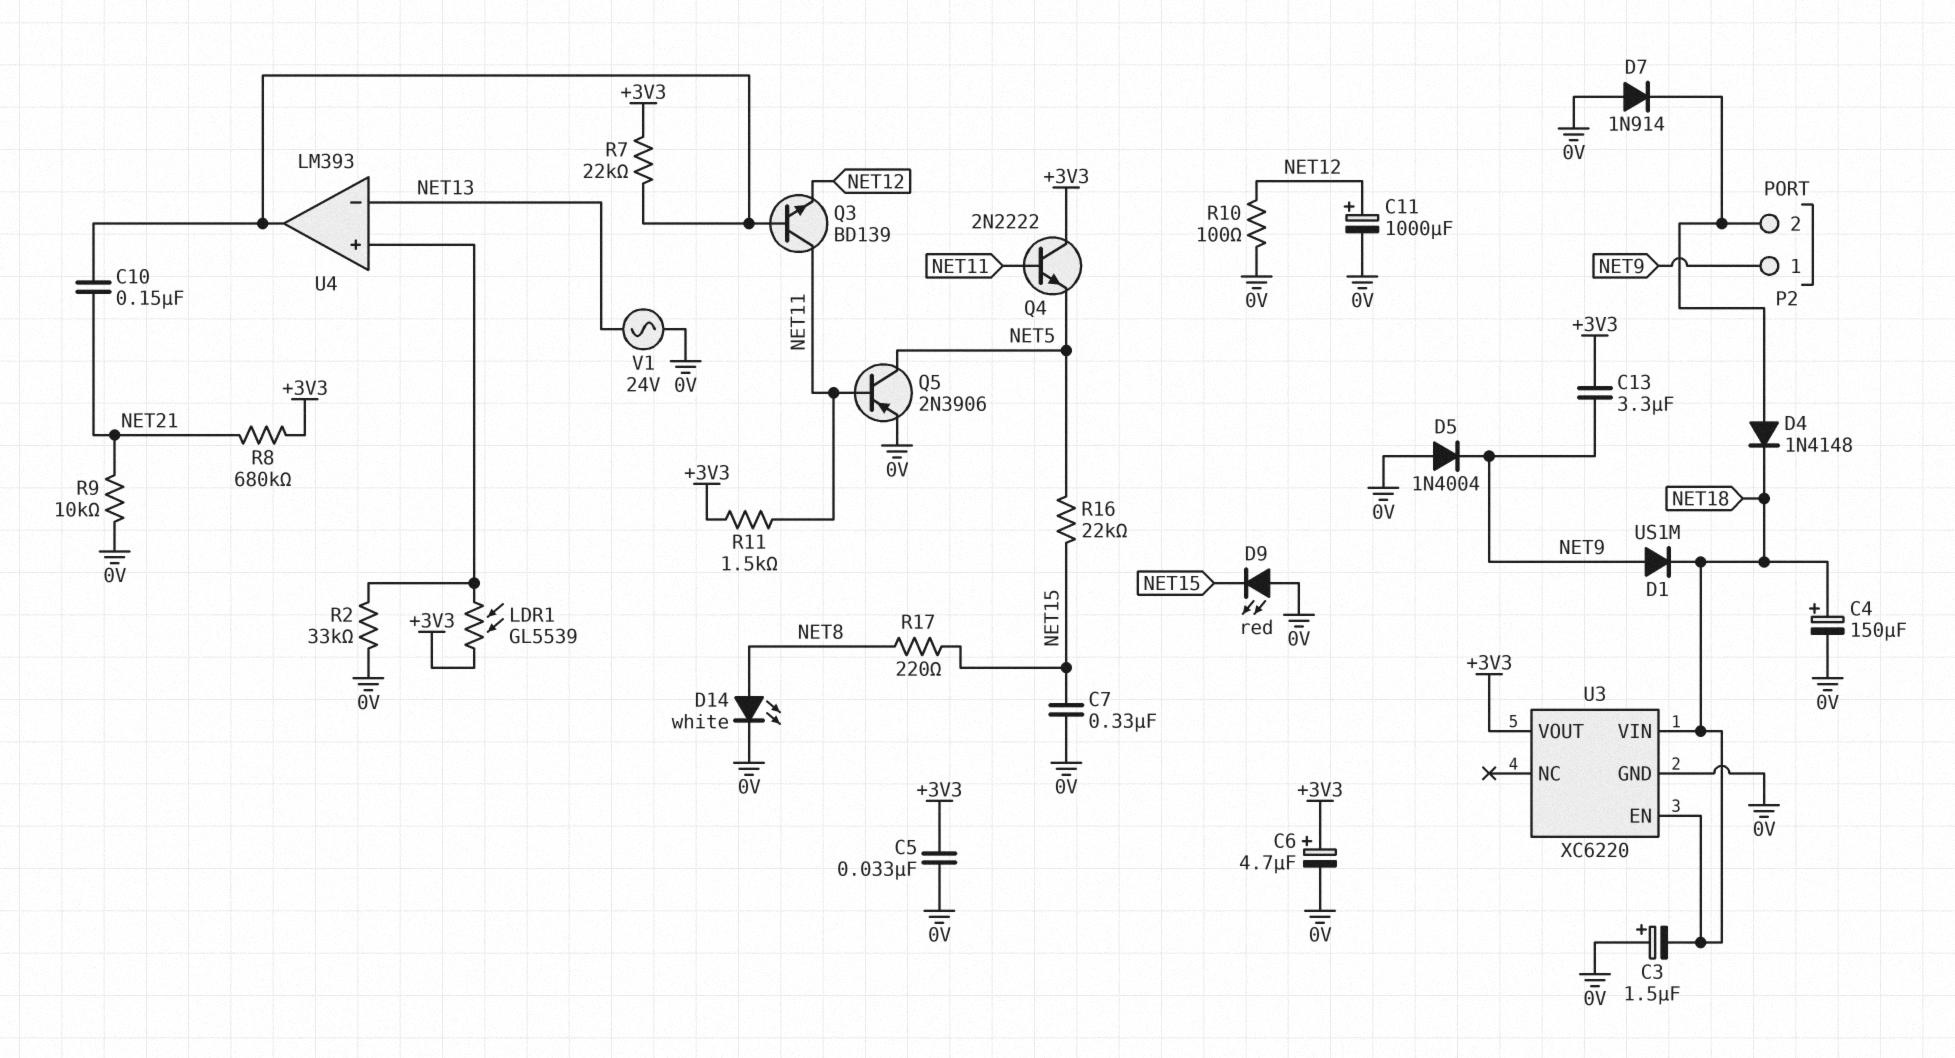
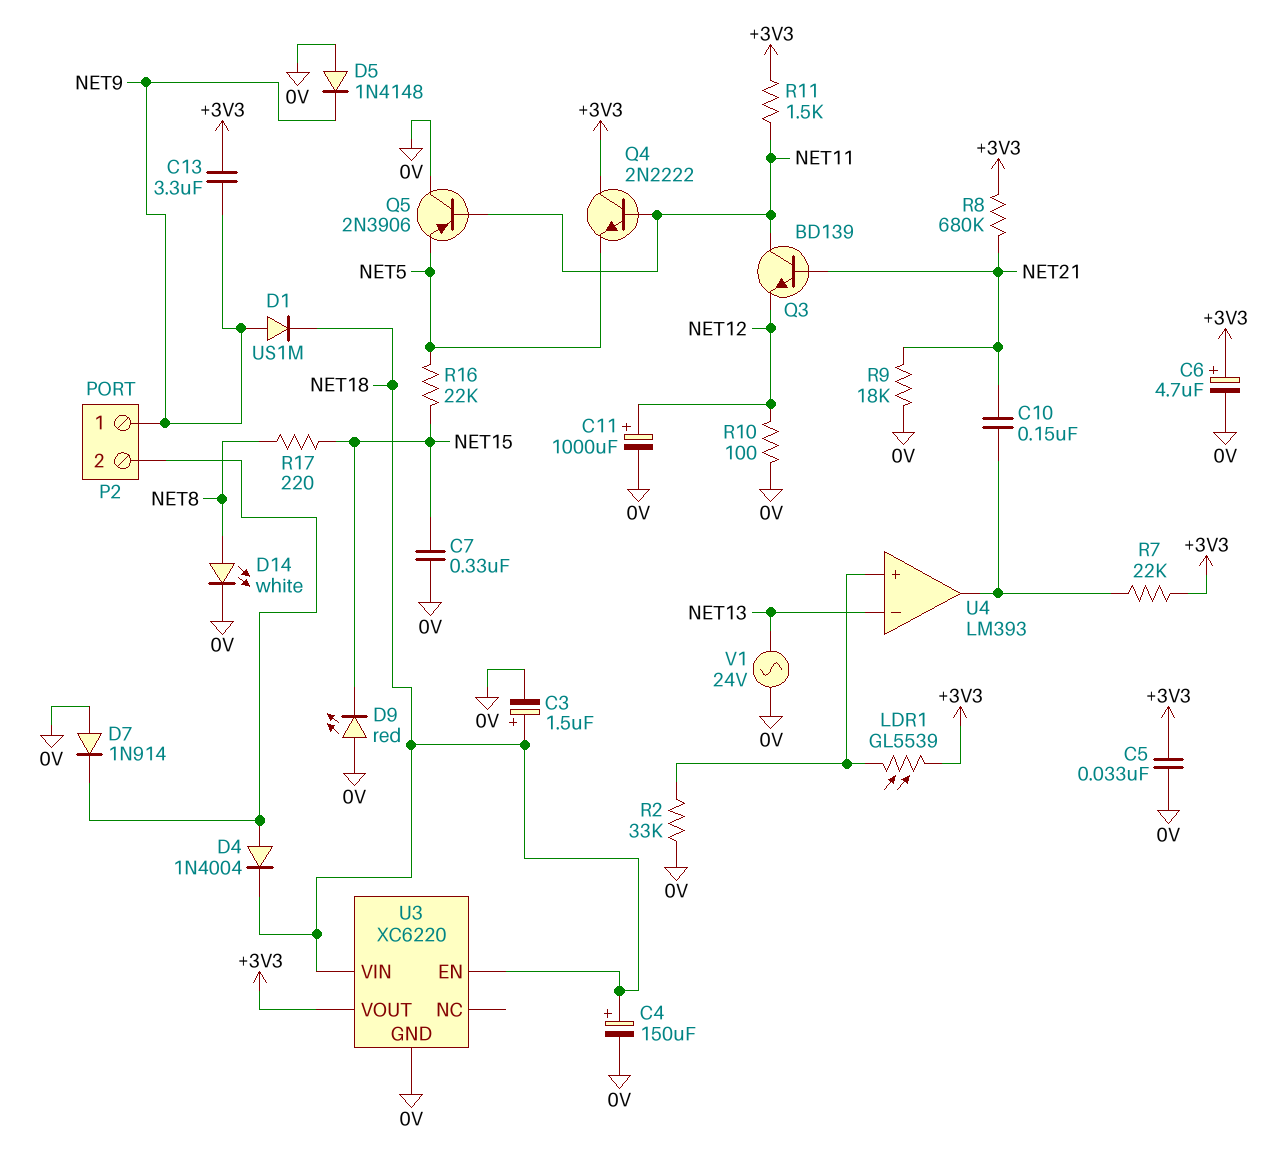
C3: 1.5uF (plus 0V, minus NET18) -> 1.5uF (plus NET18, minus 0V)
D4: diode 1N4148 (A P2/2, K NET18) -> diode 1N4004 (A P2/2, K NET18)
D5: diode 1N4004 (A 0V, K NET9) -> diode 1N4148 (A 0V, K NET9)
Q3: NPN BD139 (B U4/out, C NET11, E NET12) -> NPN BD139 (B NET21, C NET11, E NET12)
Q5: PNP 2N3906 (B NET11, C NET5, E 0V) -> PNP 2N3906 (B NET11, C 0V, E NET5)
R9: 10k (0V, NET21) -> 18k (0V, NET21)

